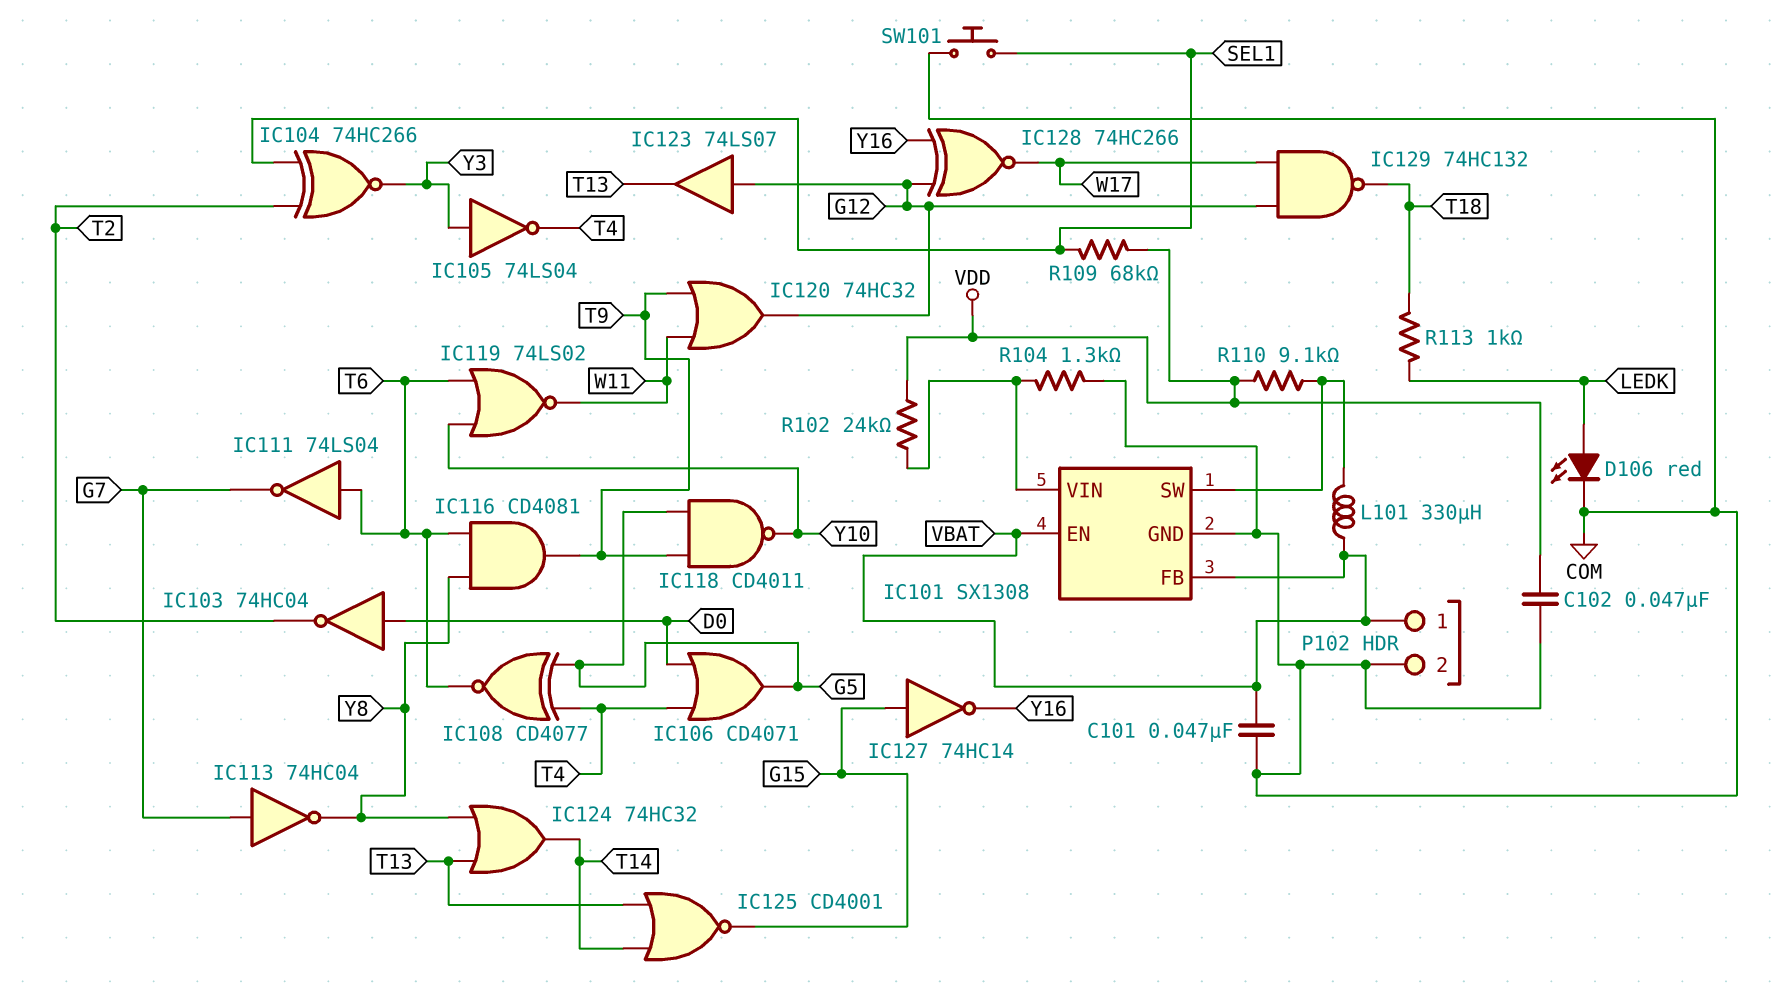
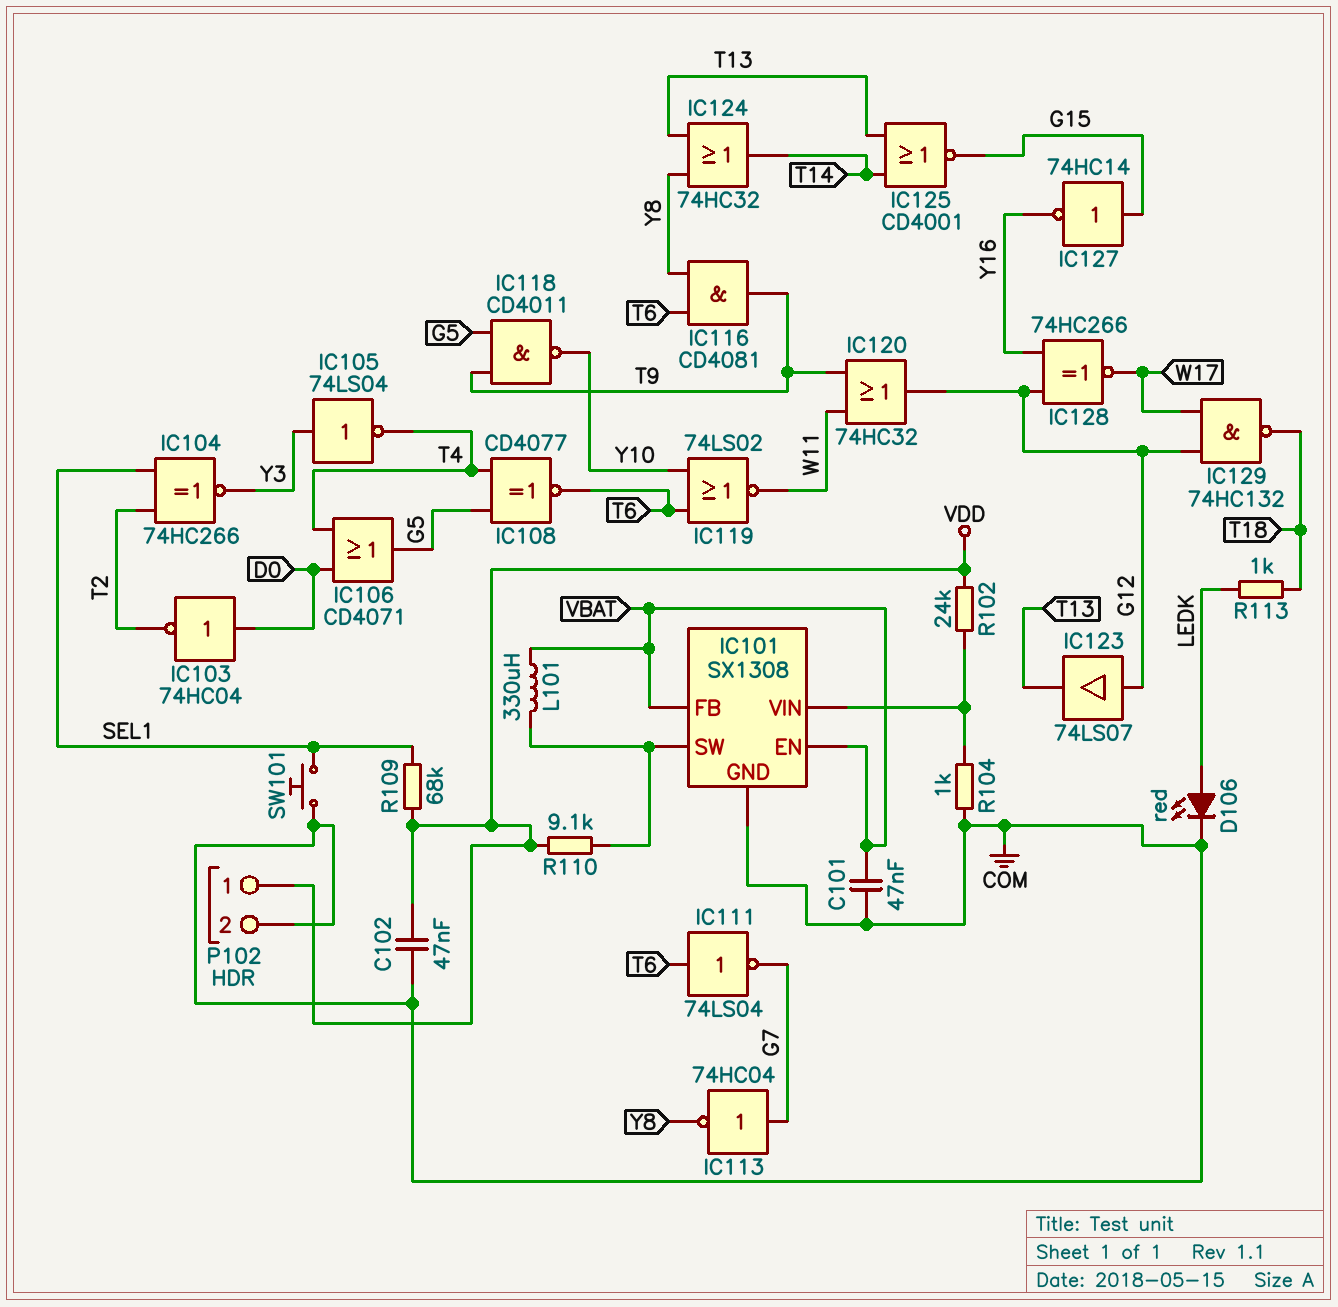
P102 pin 1: VBAT -> VDD
R104: 1.3k (COM, IC101/VIN) -> 1k (COM, IC101/VIN)

